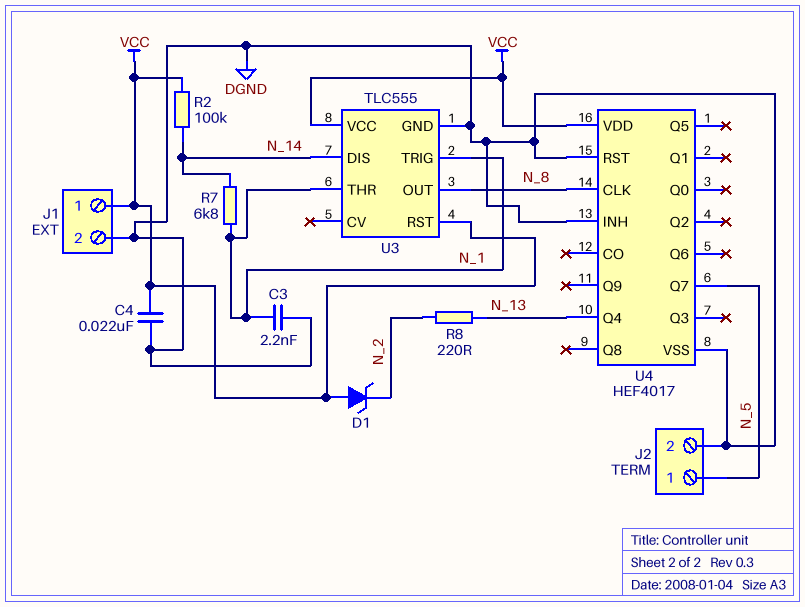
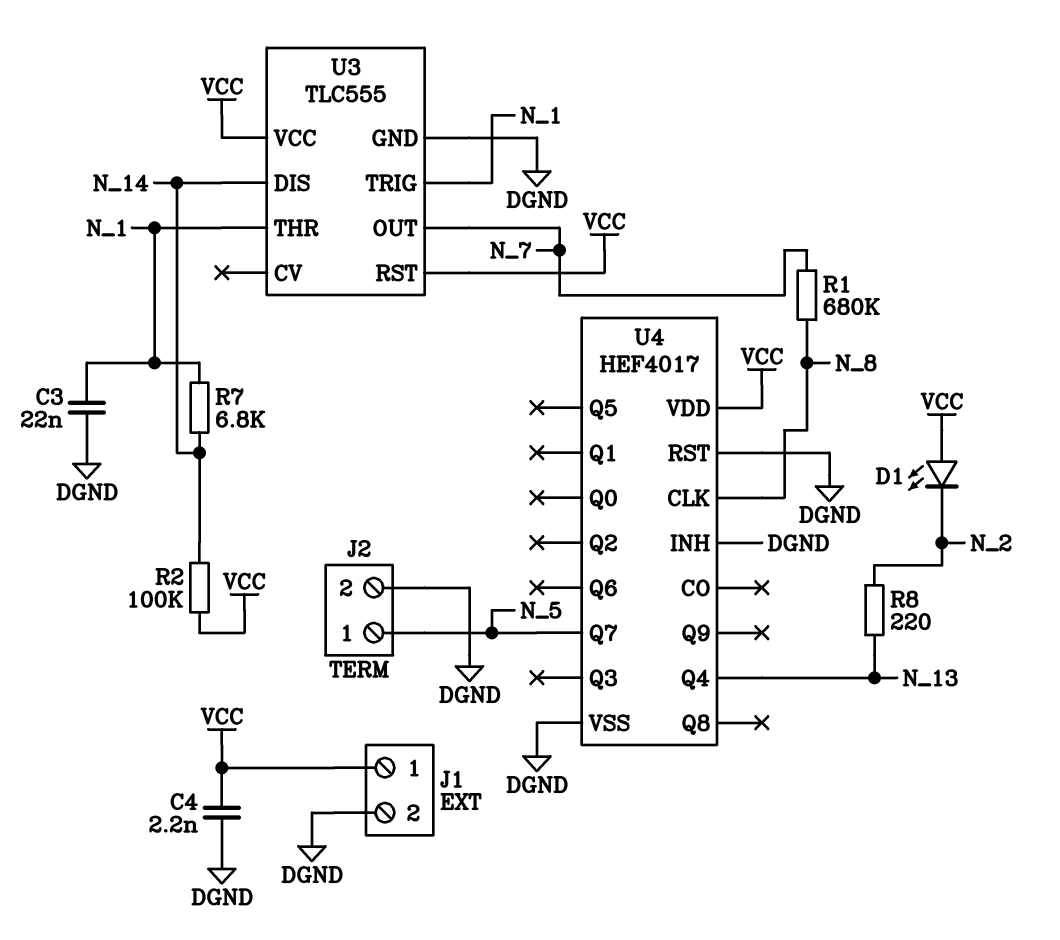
C3: 2.2nF (DGND, N_1) -> 22nF (DGND, N_1)
C4: 22nF (DGND, VCC) -> 2.2nF (DGND, VCC)
D1: zener (A VCC, K N_2) -> LED (A VCC, K N_2)
R1: none -> 680k (N_7, N_8)
U3 pin OUT: N_8 -> N_7

